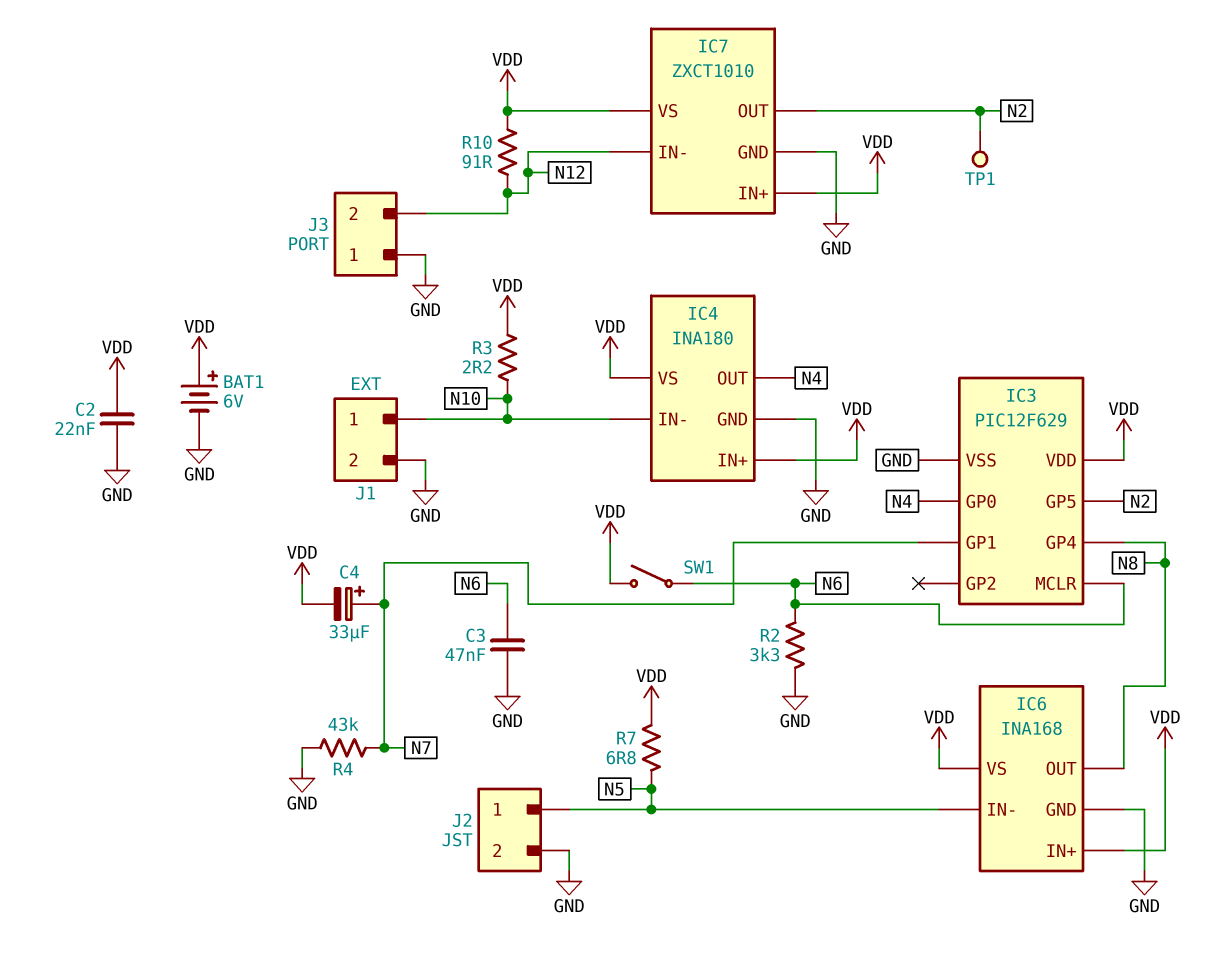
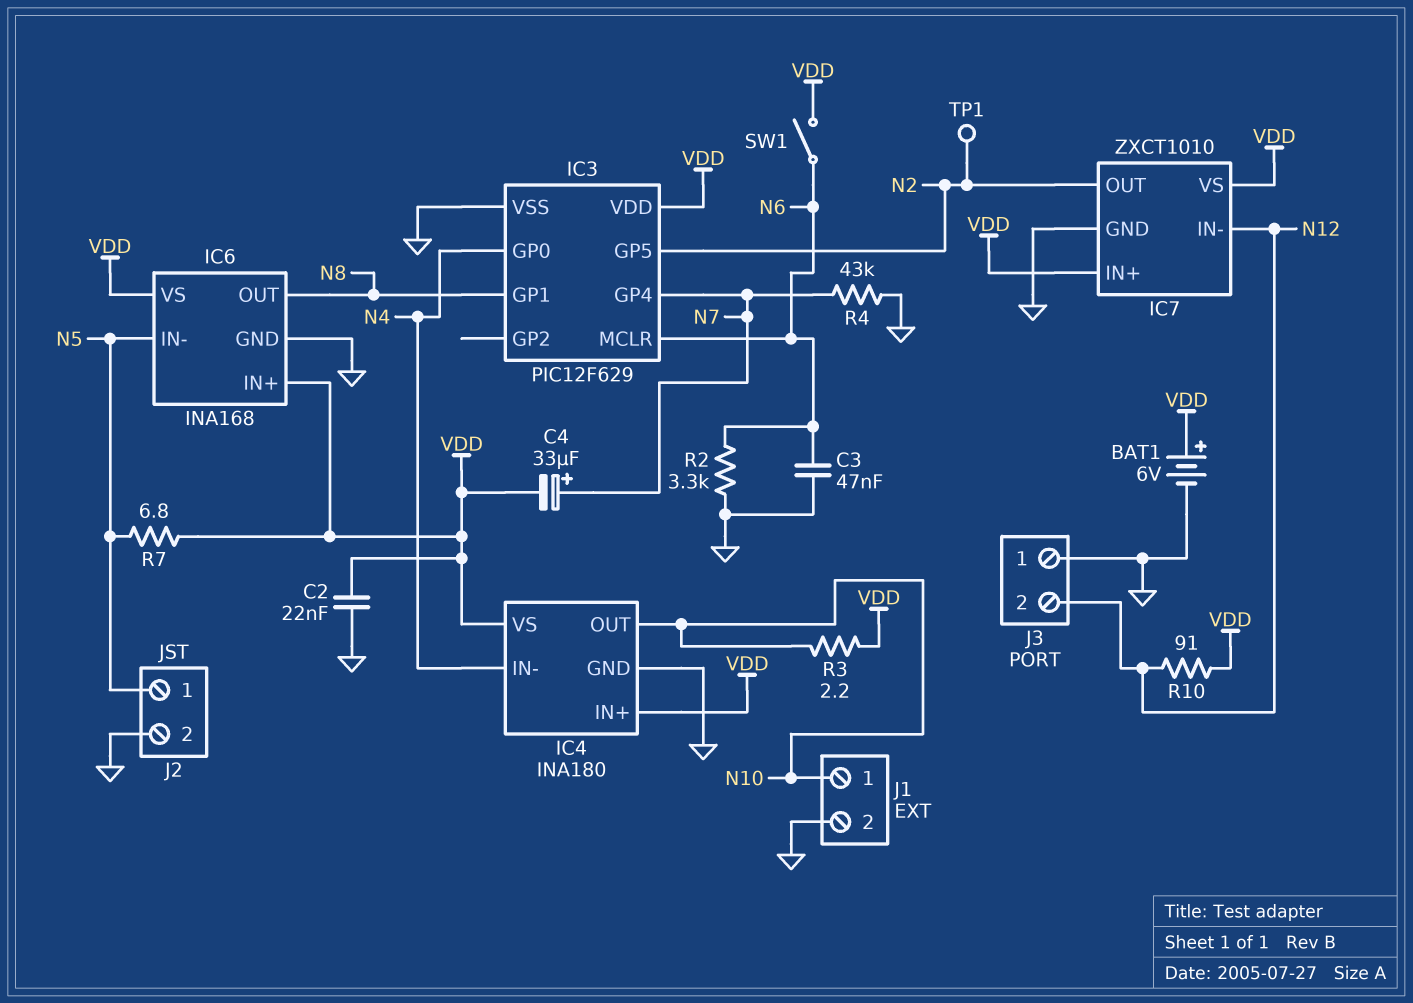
IC3 pin GP1: N7 -> N8
IC3 pin GP4: N8 -> N7
IC4 pin IN-: N10 -> N4
IC4 pin OUT: N4 -> N10

